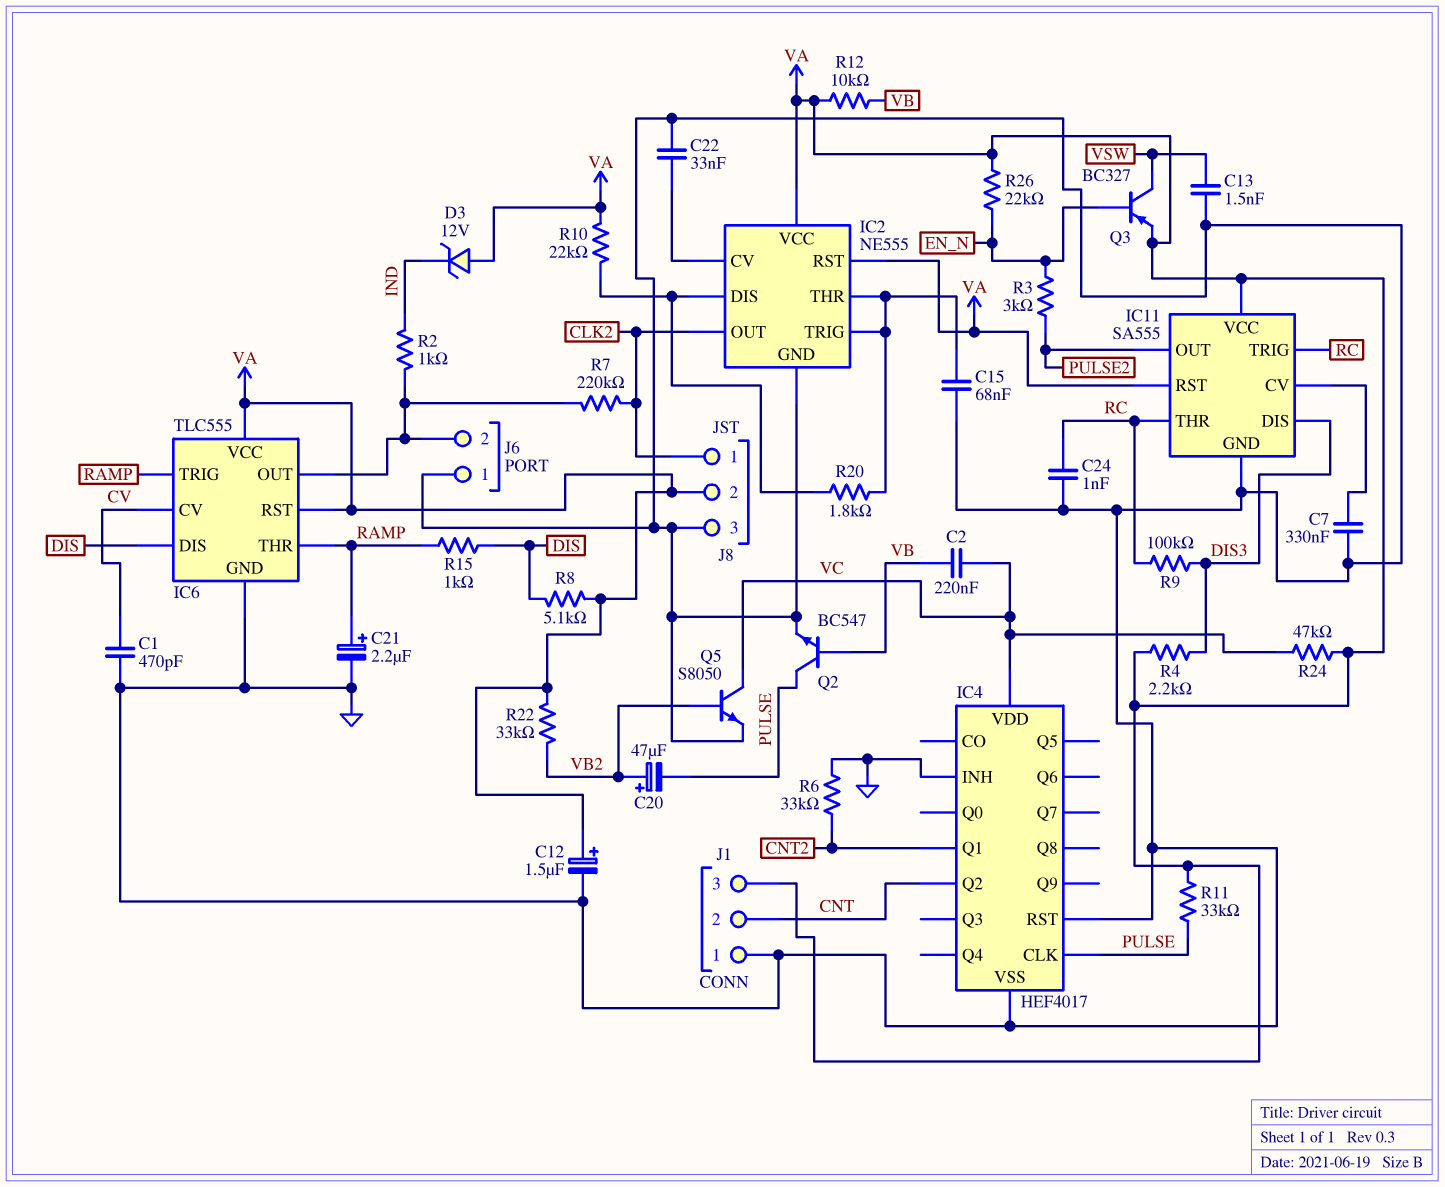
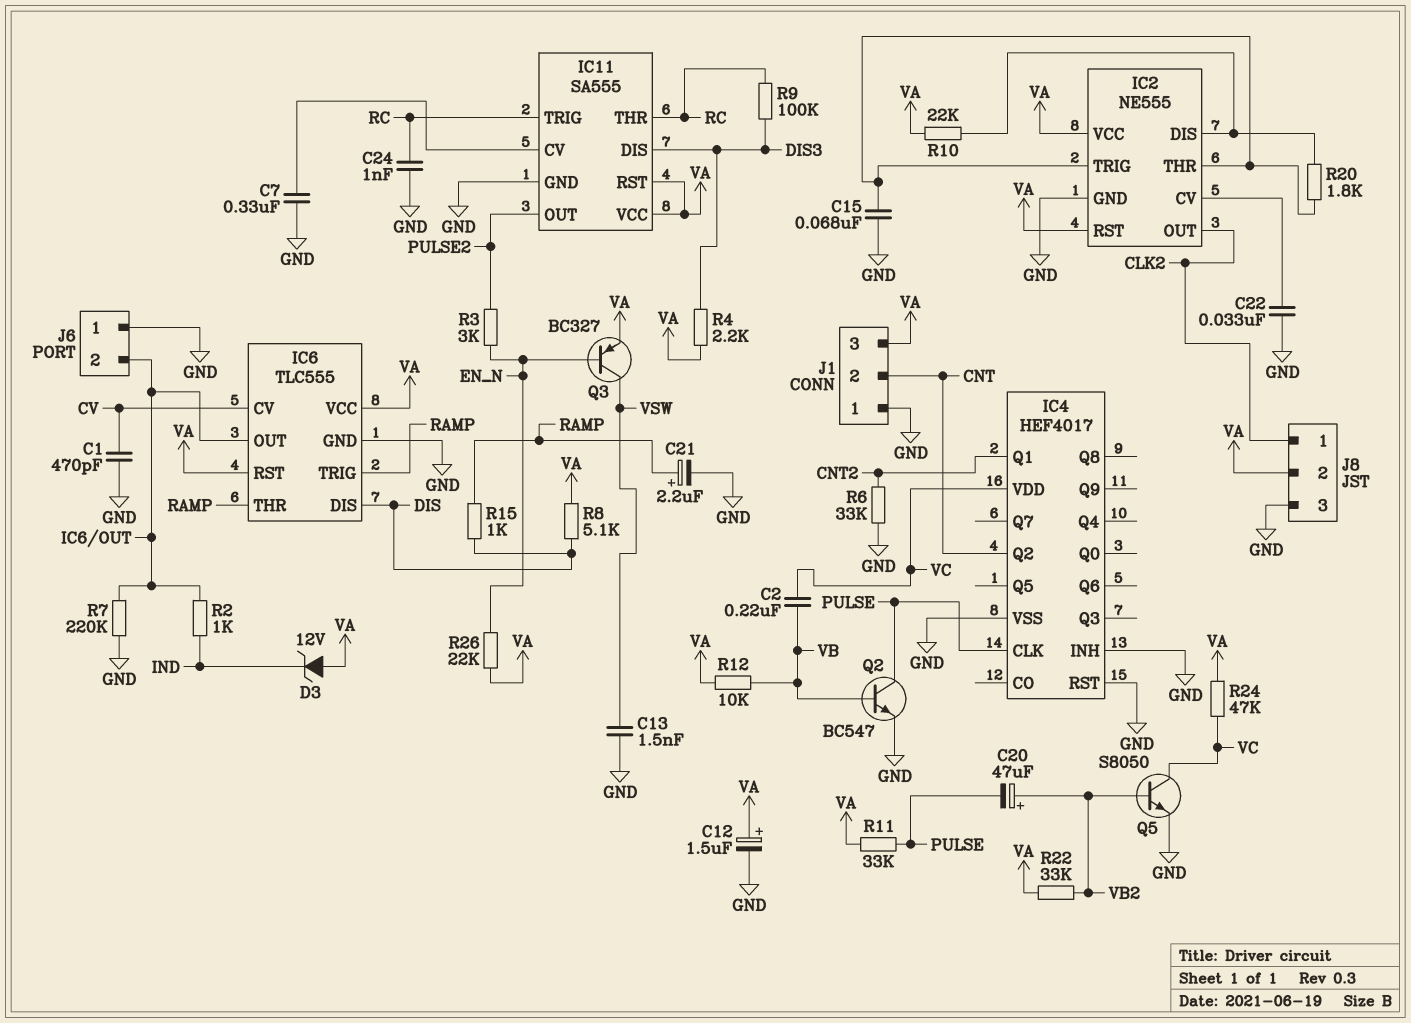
R7: 220k (CLK2, IC6/OUT) -> 220k (GND, IC6/OUT)

